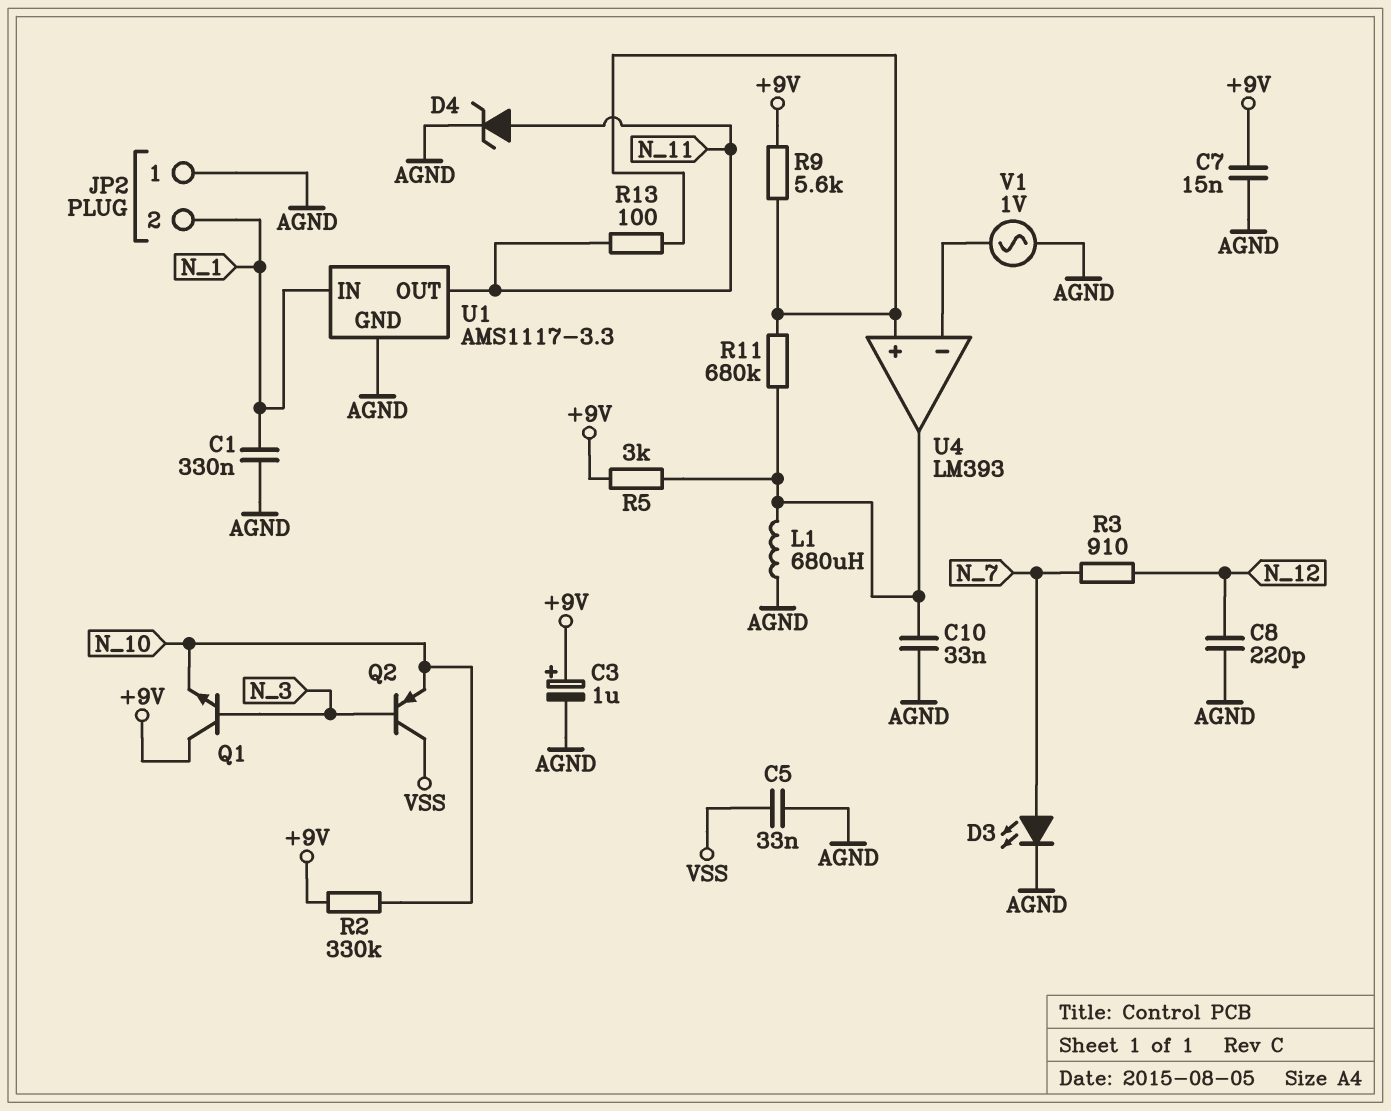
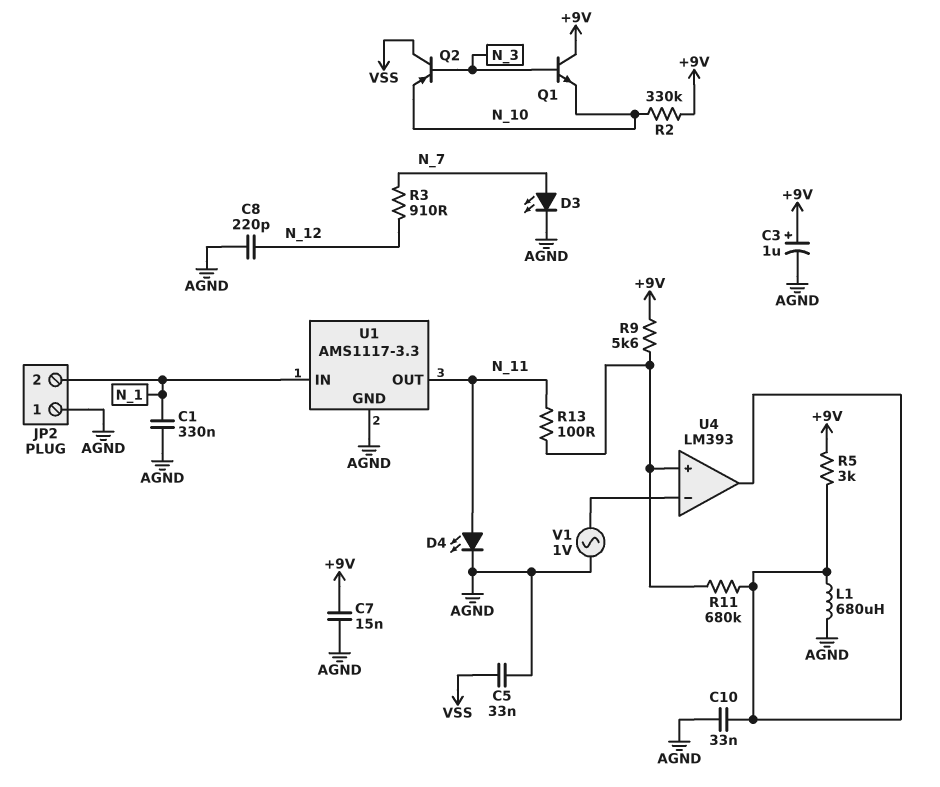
D4: zener (A N_11, K AGND) -> LED (A N_11, K AGND)

